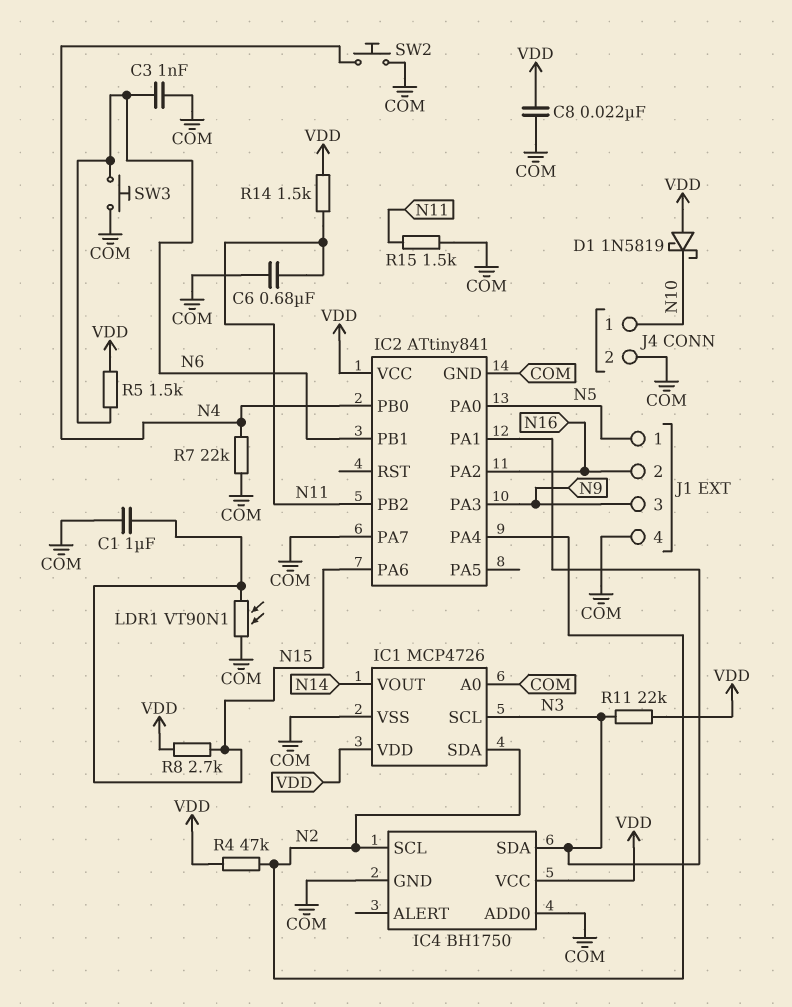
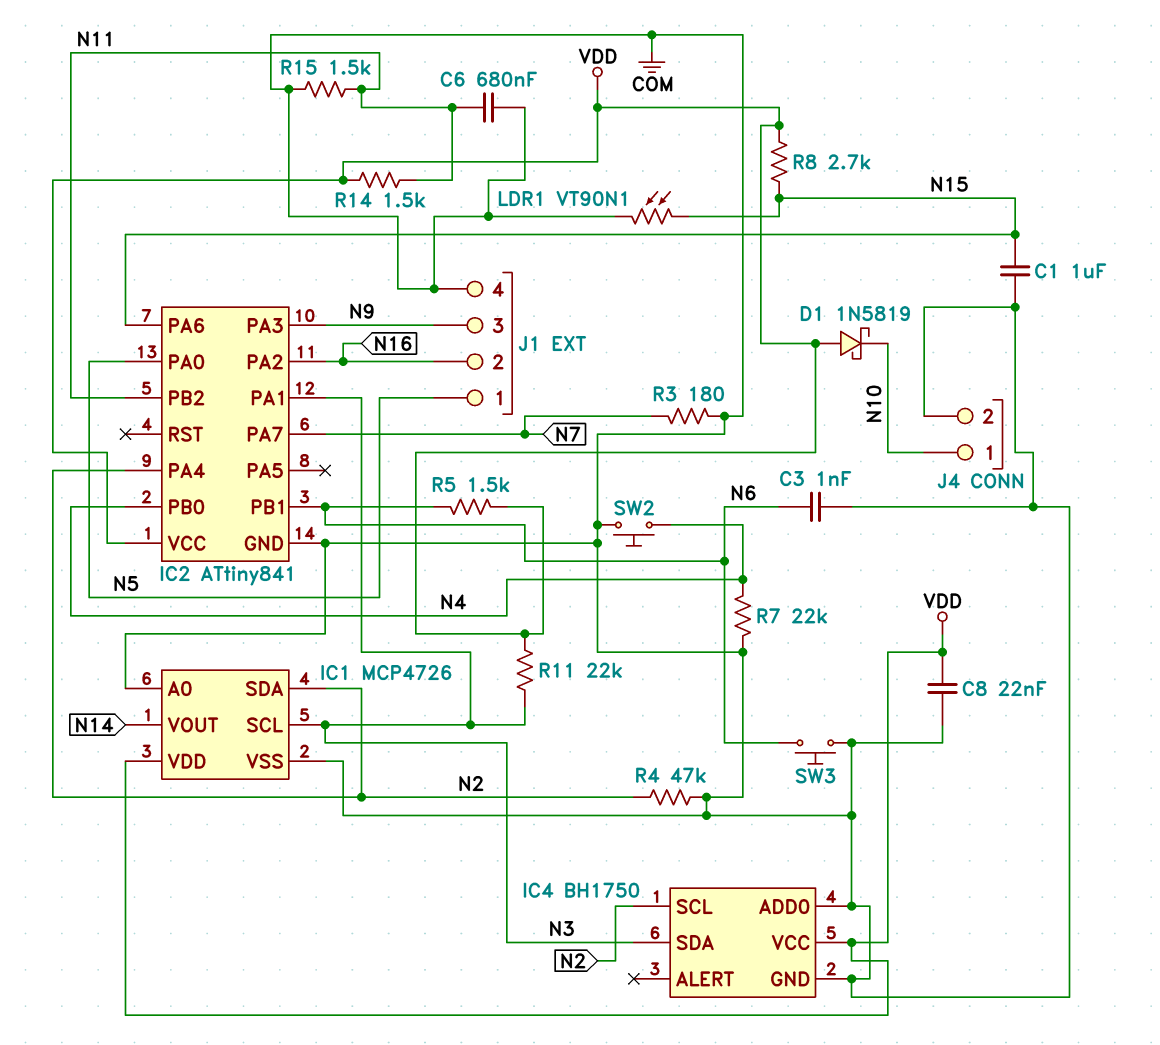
IC2 pin PA7: COM -> N7
R3: none -> 180 (COM, N7)
R4: 47k (N2, VDD) -> 47k (COM, N2)

